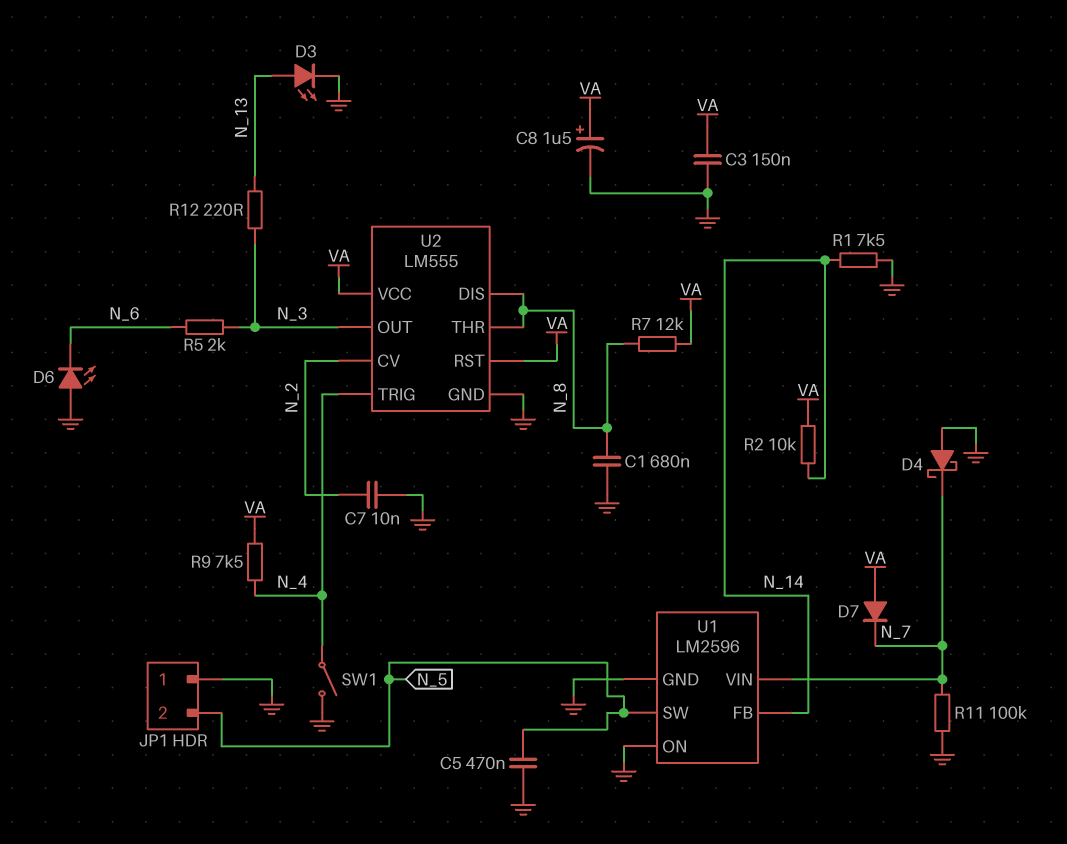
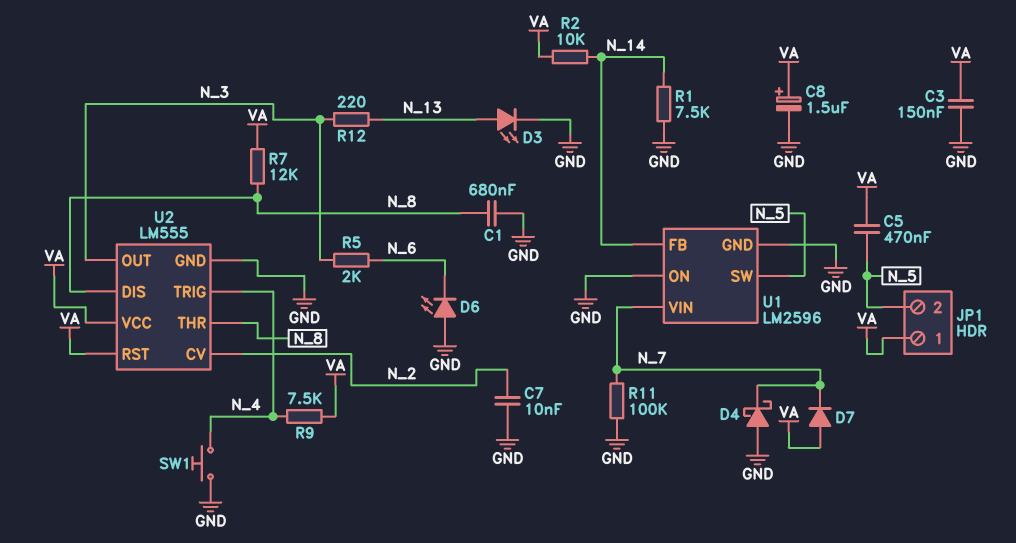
C5: 470nF (GND, N_5) -> 470nF (N_5, VA)
JP1 pin 1: GND -> VA
SW1: switch (GND, N_4) -> button (GND, N_4)

